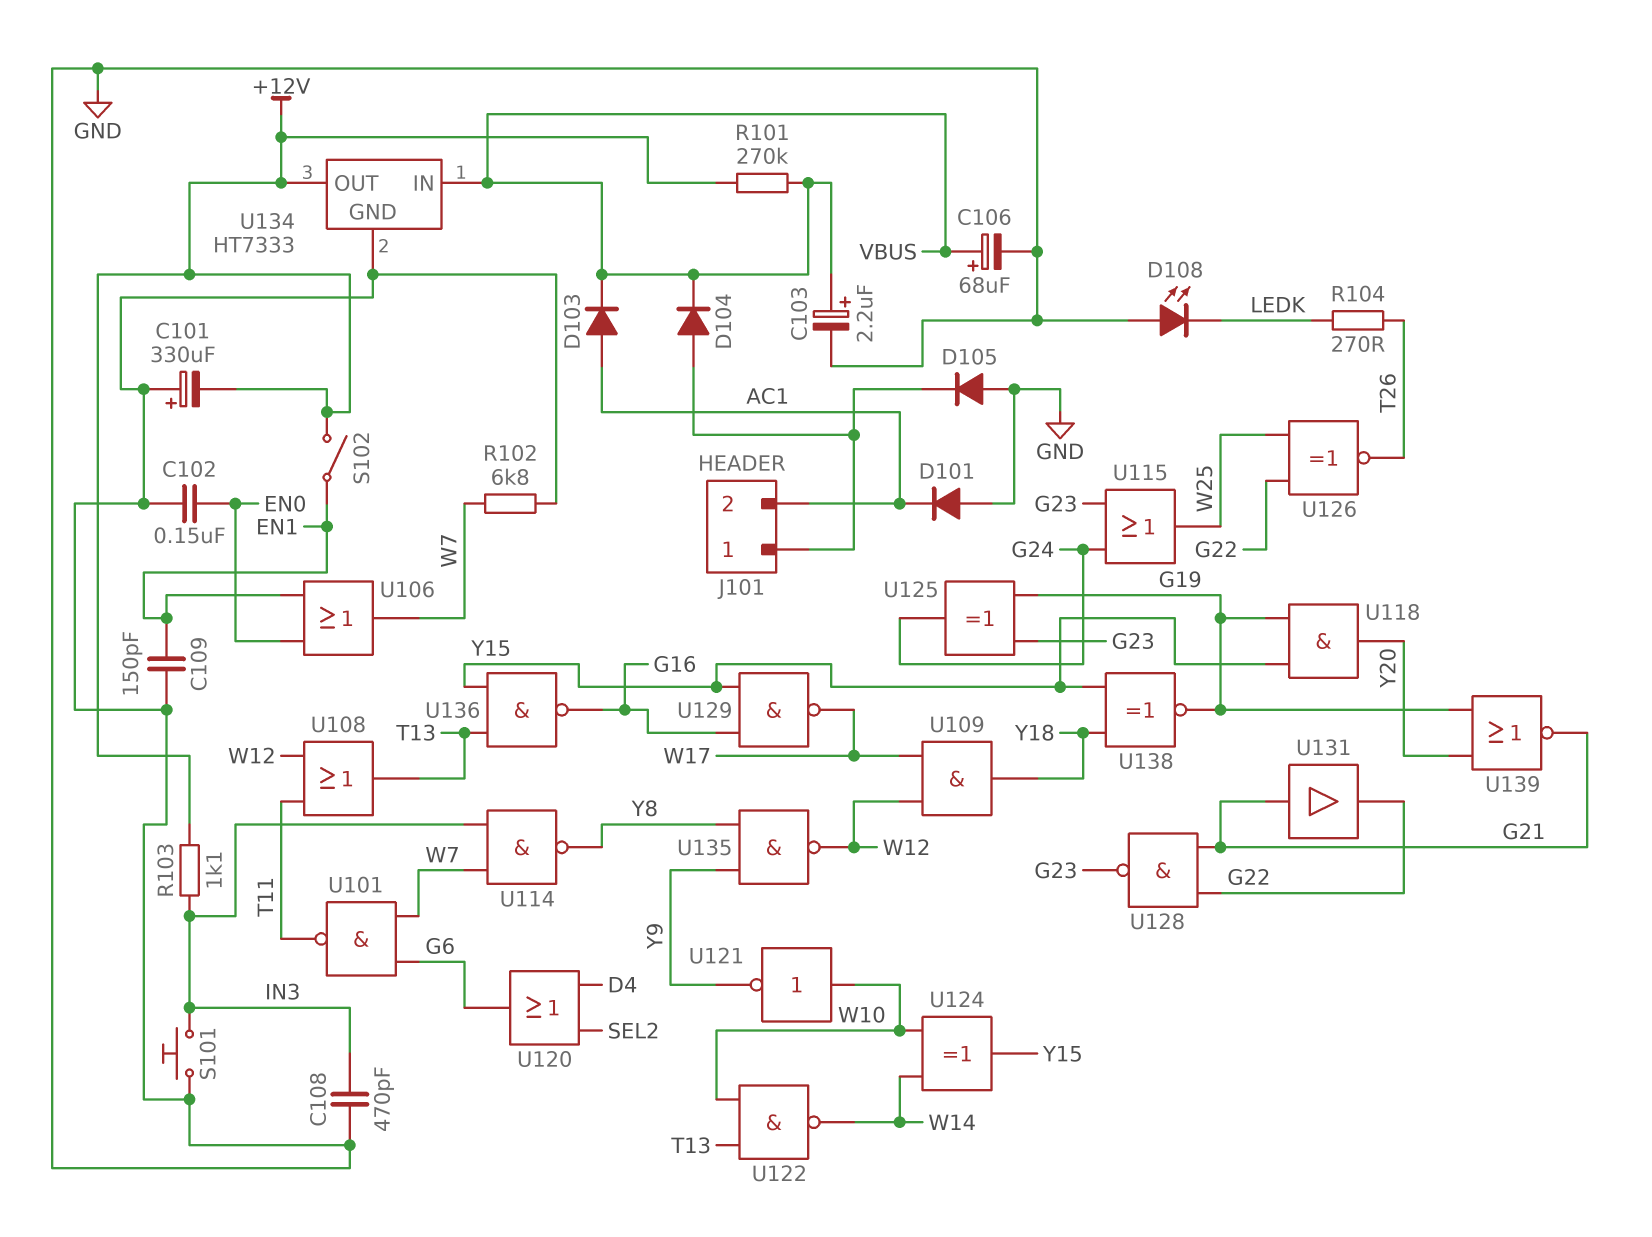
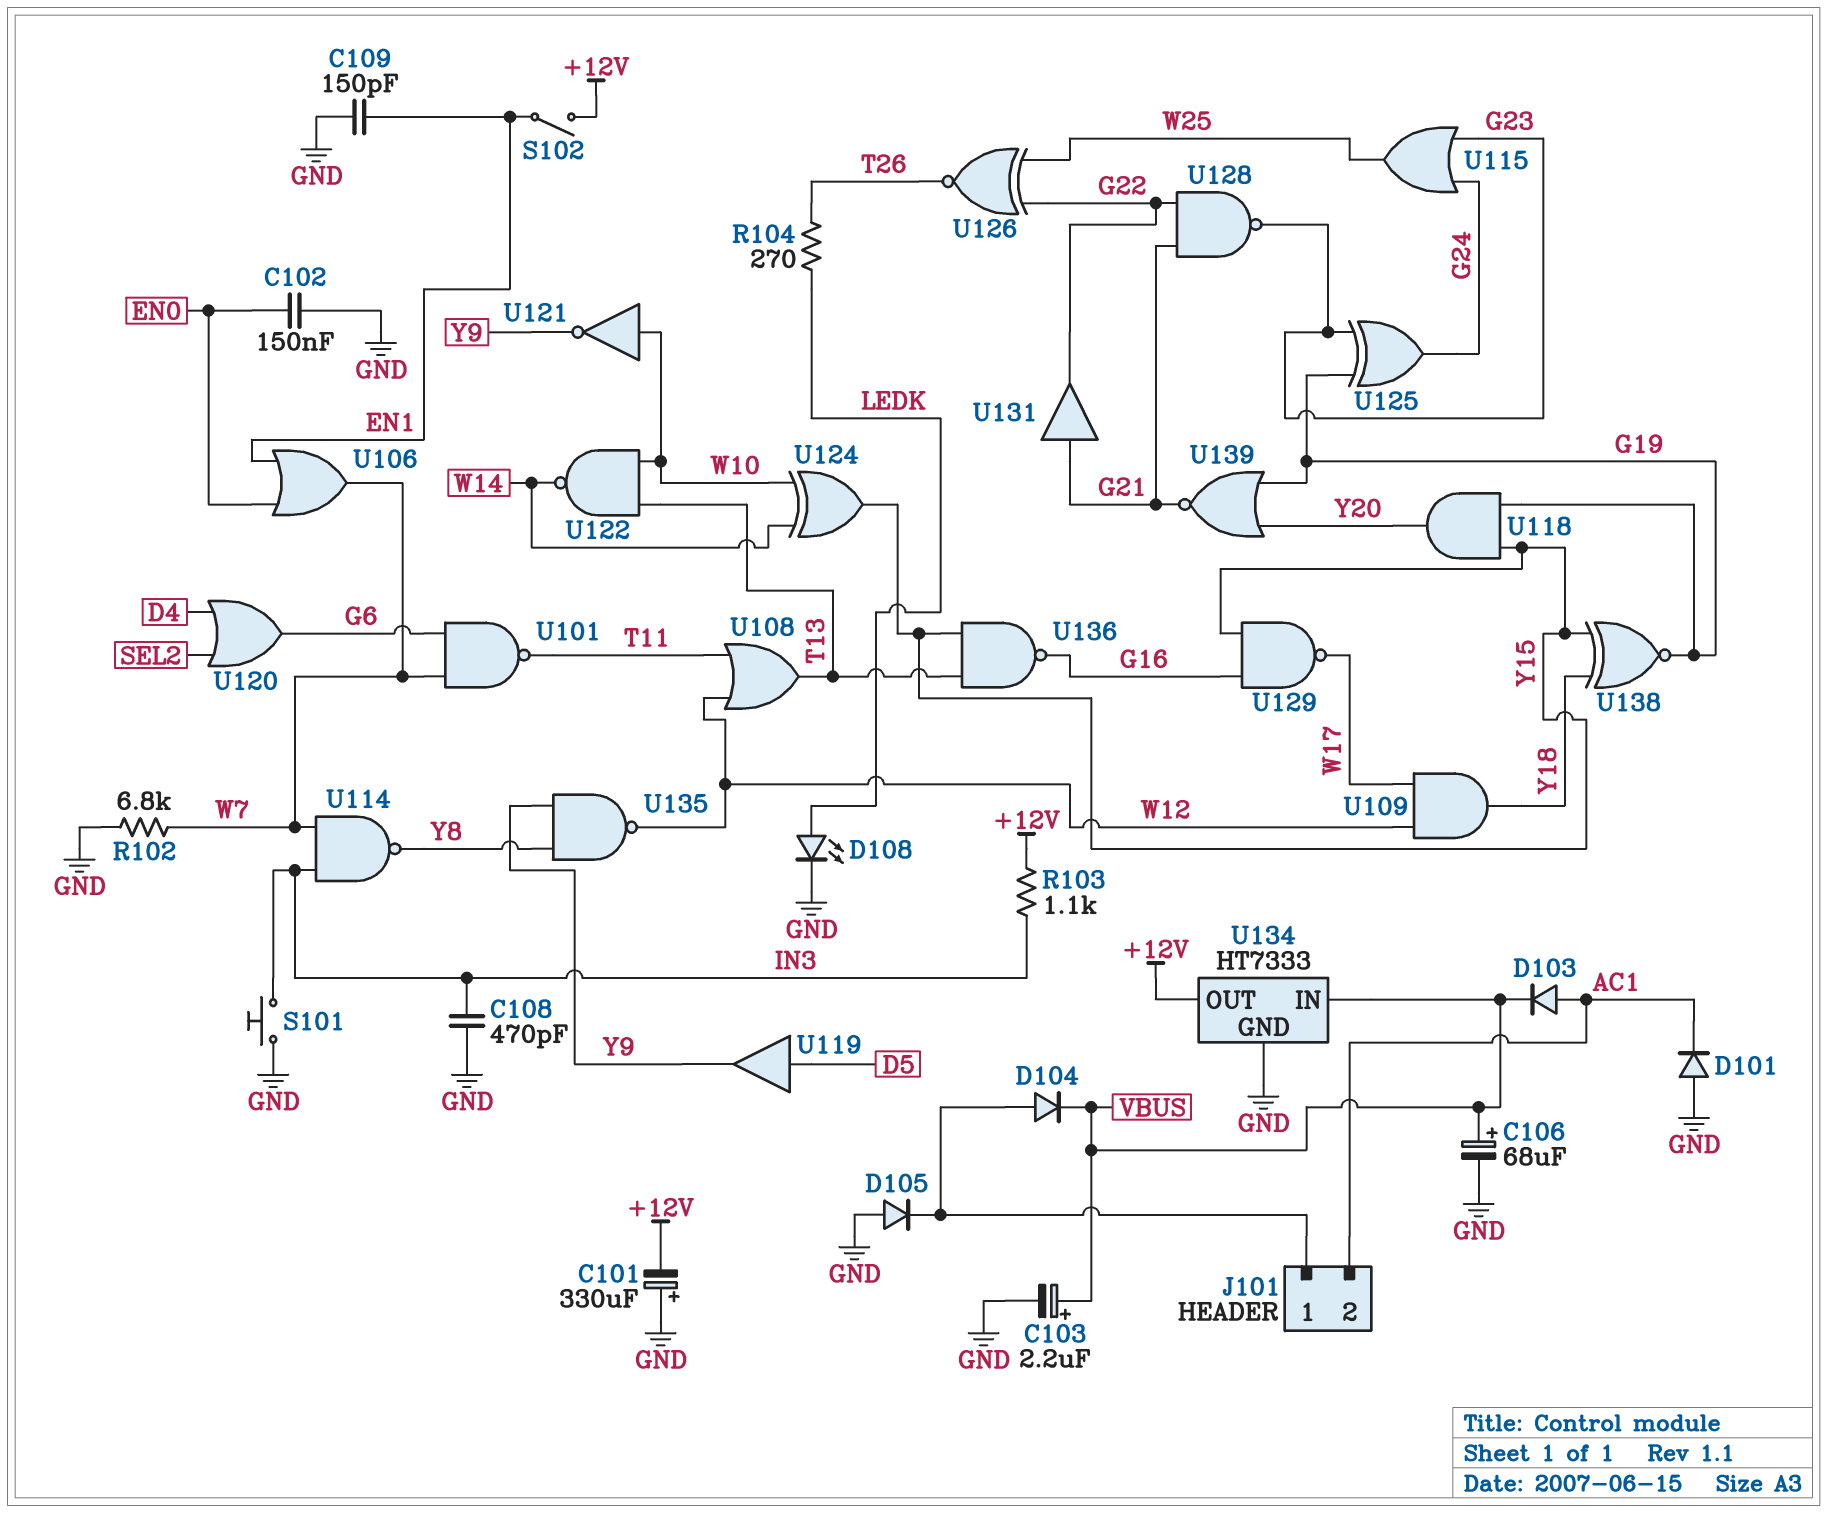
D108: LED (A GND, K LEDK) -> LED (A LEDK, K GND)
R101: 270k (+12V, VBUS) -> none
U119: none -> buffer (in D5, out Y9)

